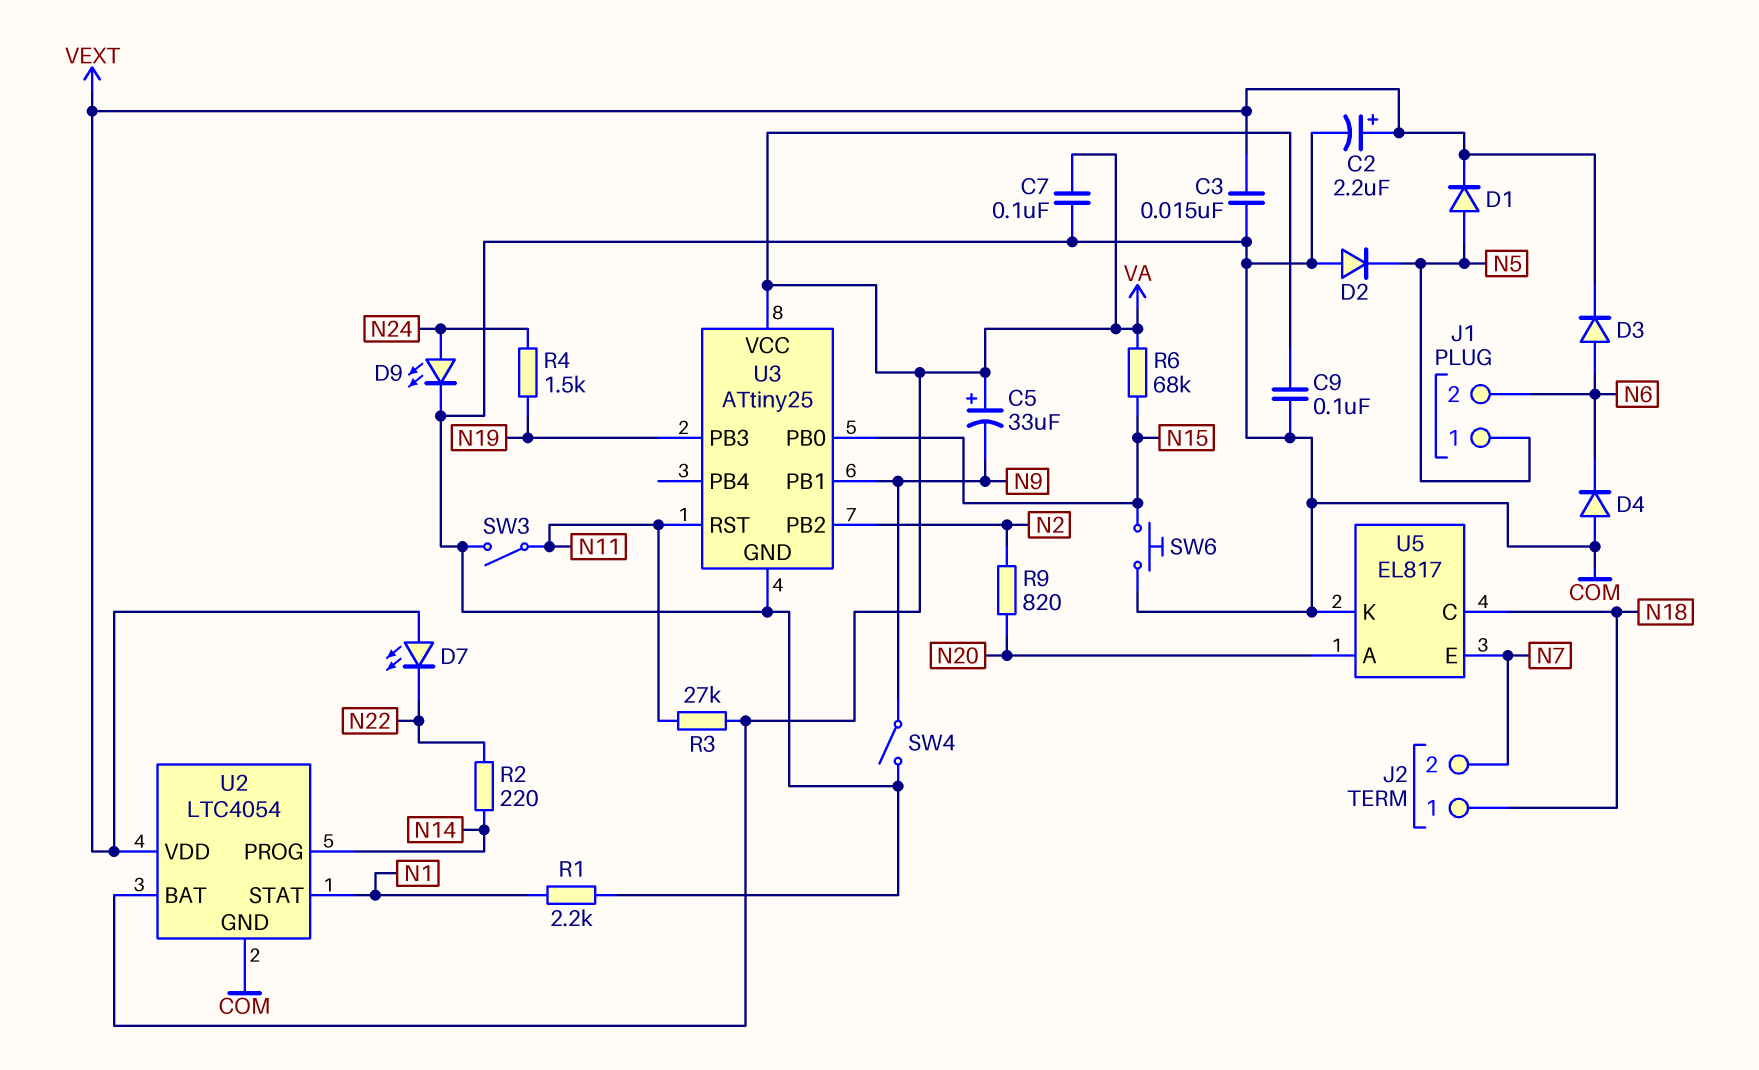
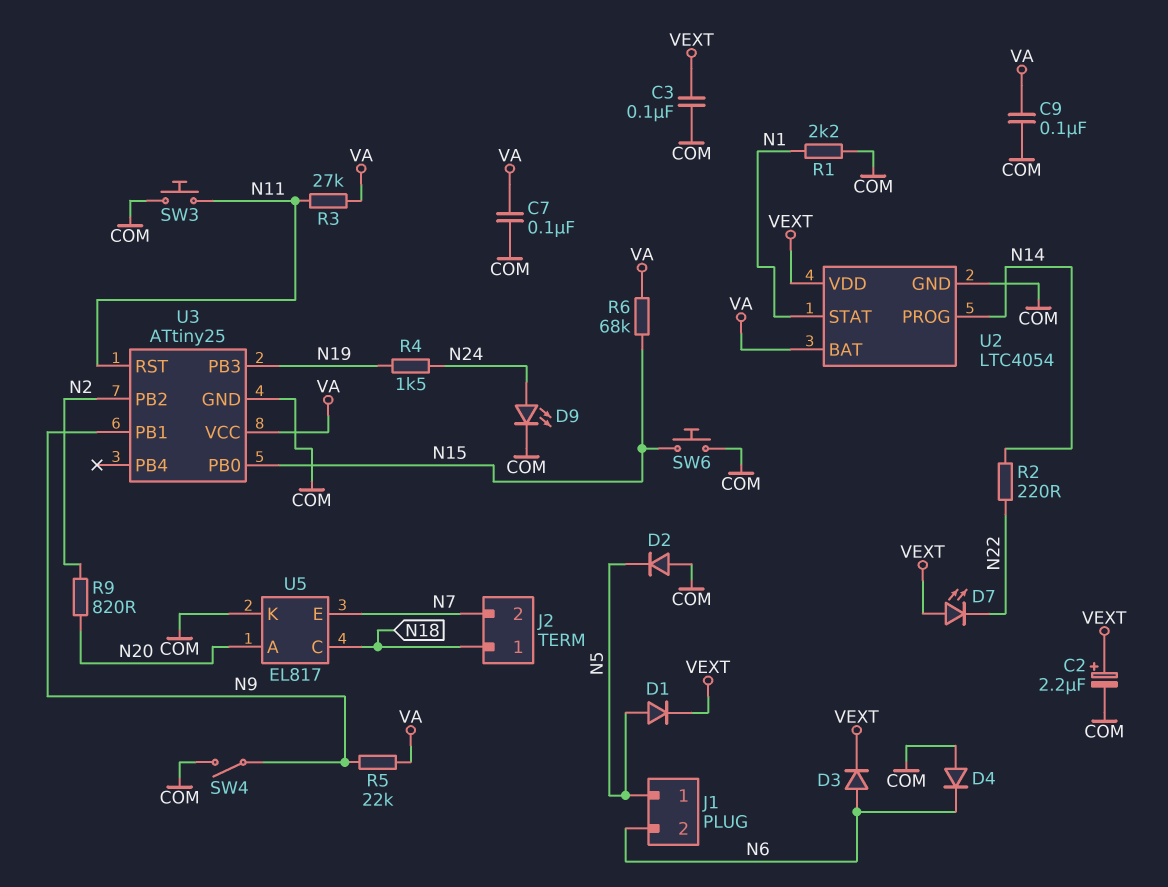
C3: 15nF (COM, VEXT) -> 100nF (COM, VEXT)
C5: 33uF (plus VA, minus N9) -> none
R5: none -> 22k (N9, VA)
SW3: switch (COM, N11) -> button (COM, N11)

